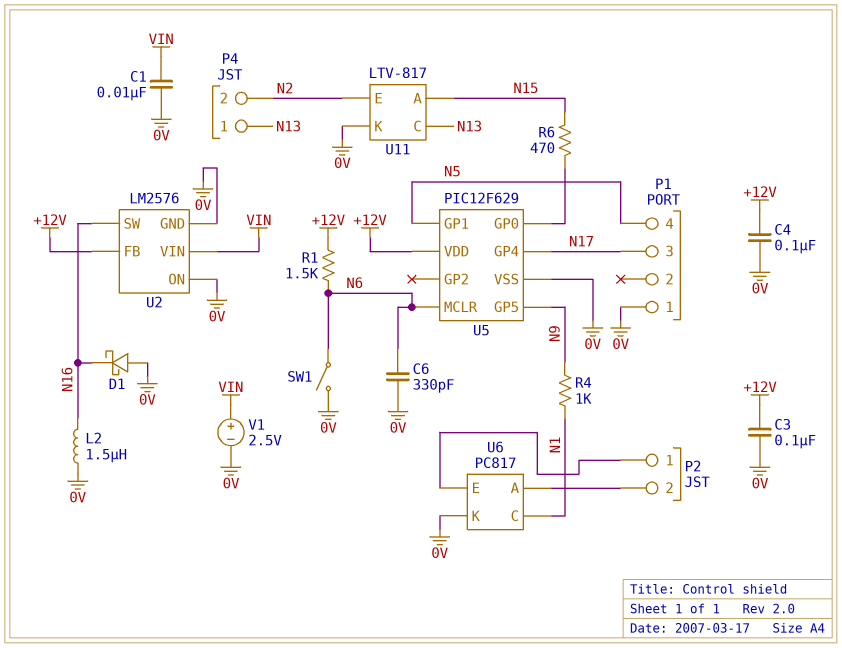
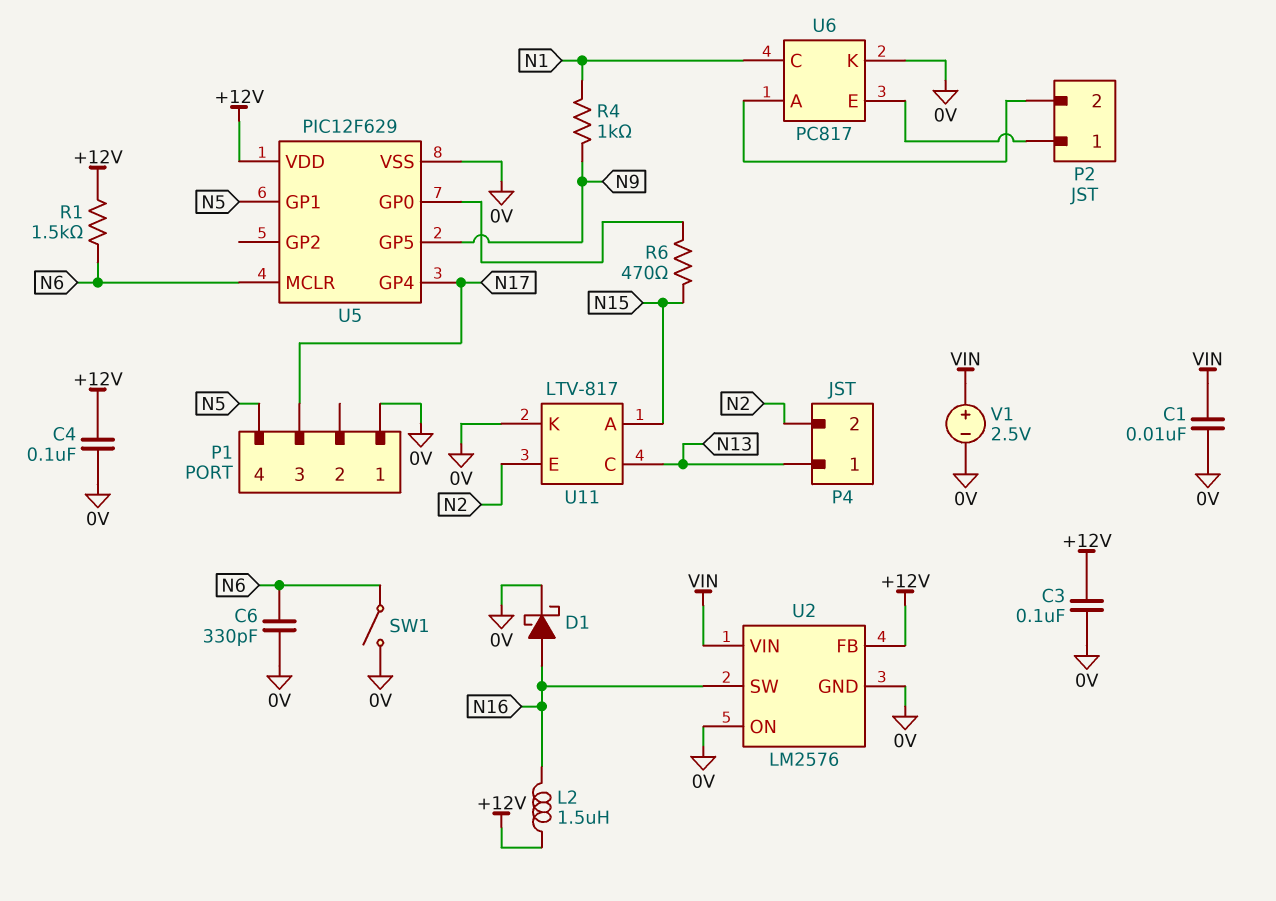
D1: schottky (A 0V, K N16) -> schottky (A N16, K 0V)
L2: 1.5uH (0V, N16) -> 1.5uH (+12V, N16)

